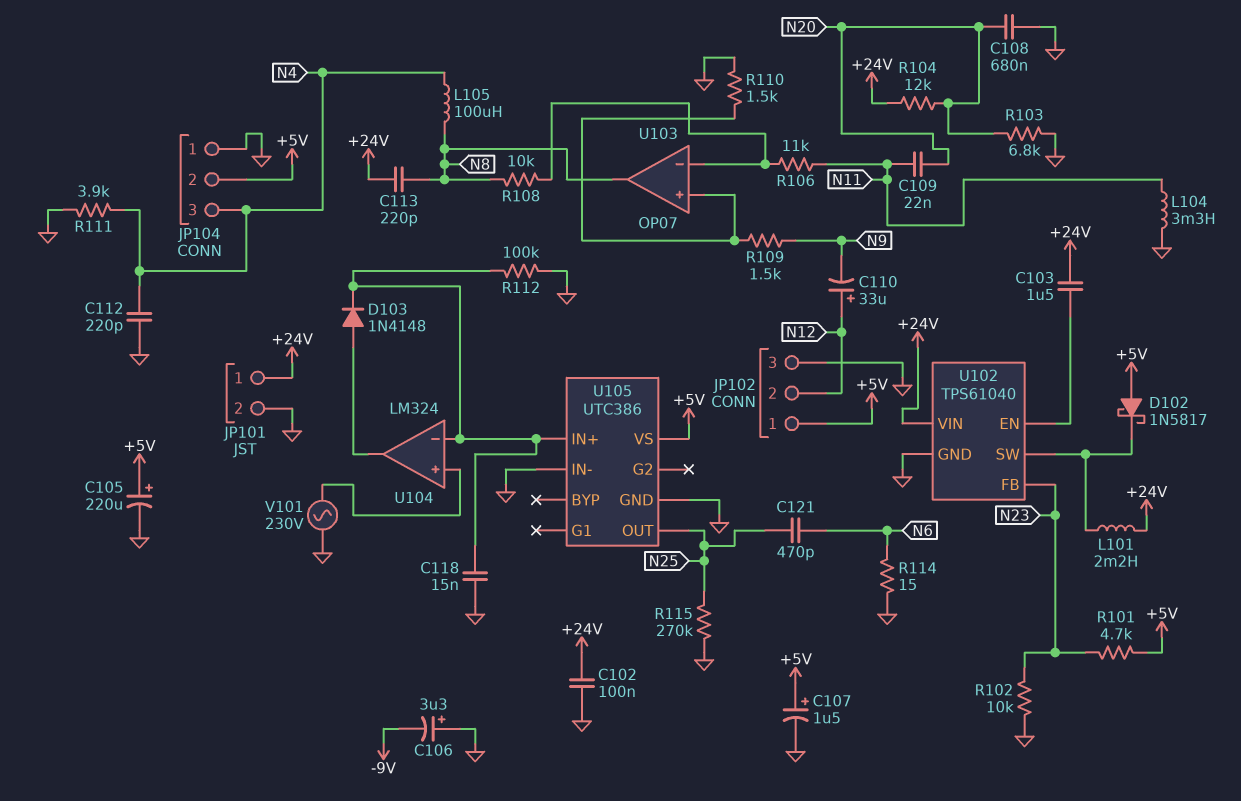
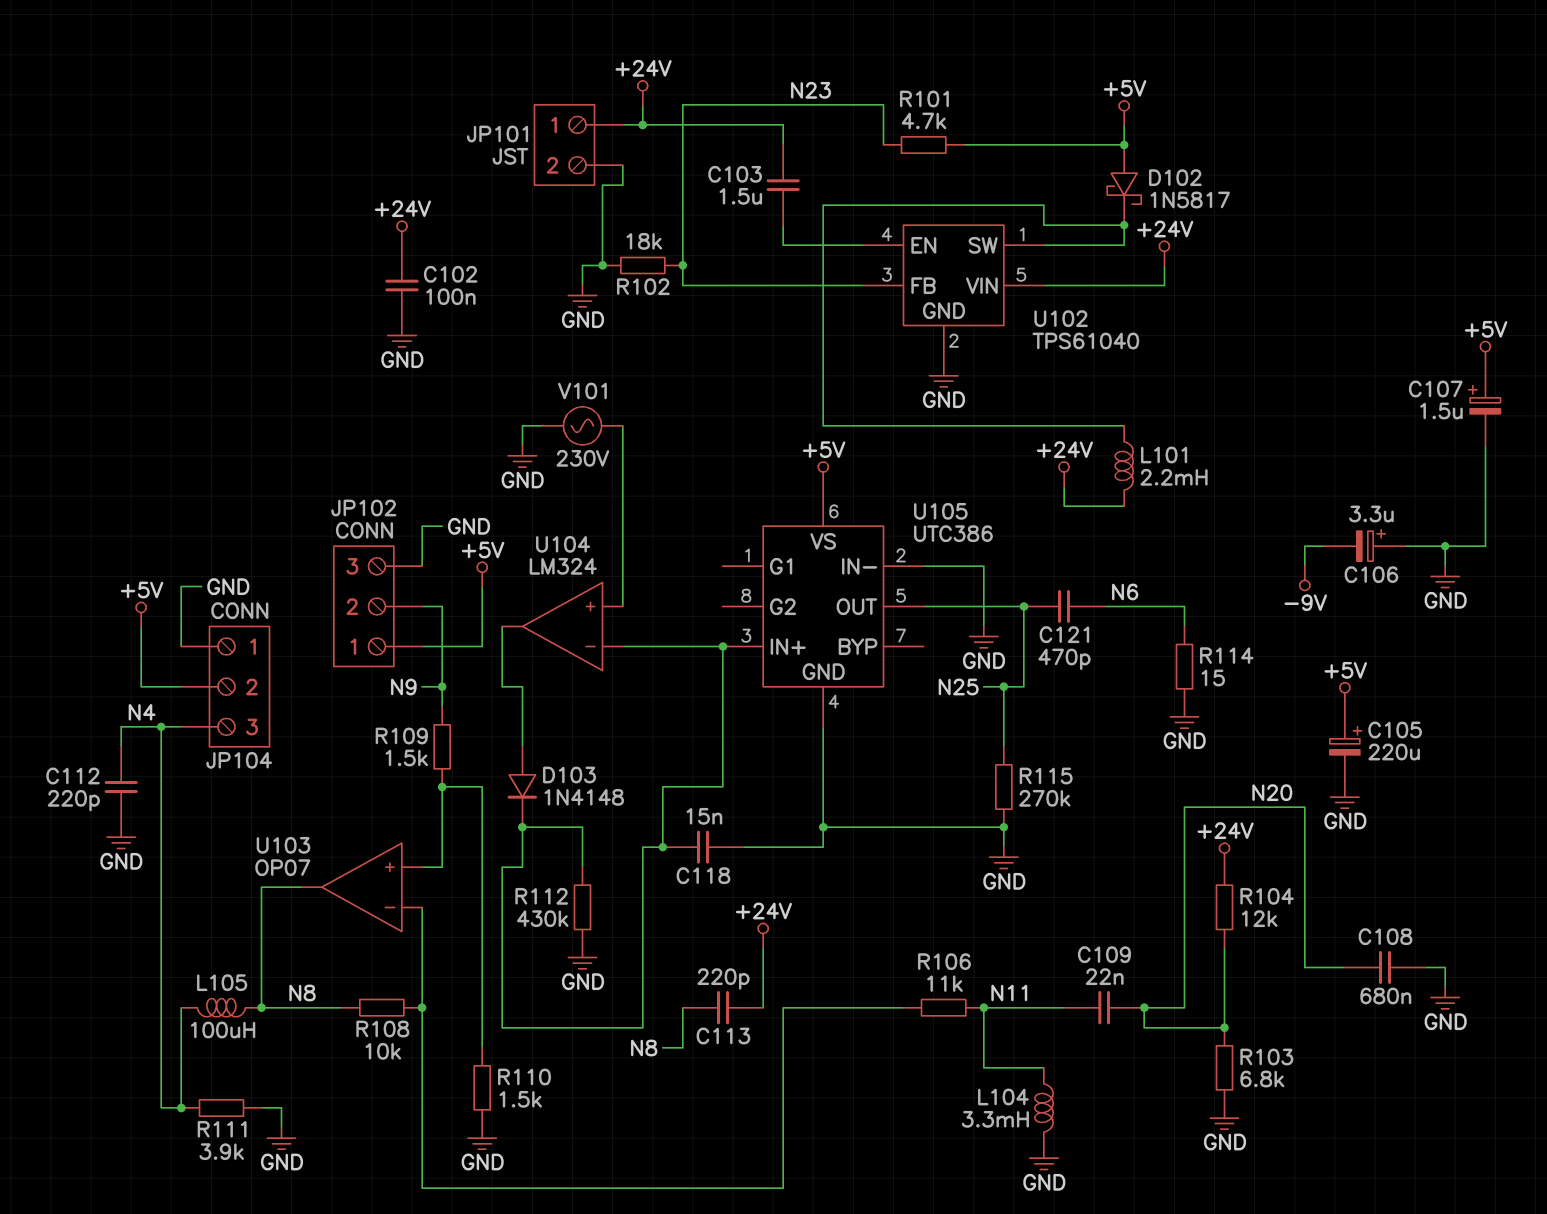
C110: 33uF (plus N12, minus N9) -> none
JP102 pin 2: N12 -> N9
R102: 10k (GND, N23) -> 18k (GND, N23)
R112: 100k (GND, U104/in-) -> 430k (GND, U104/in-)

